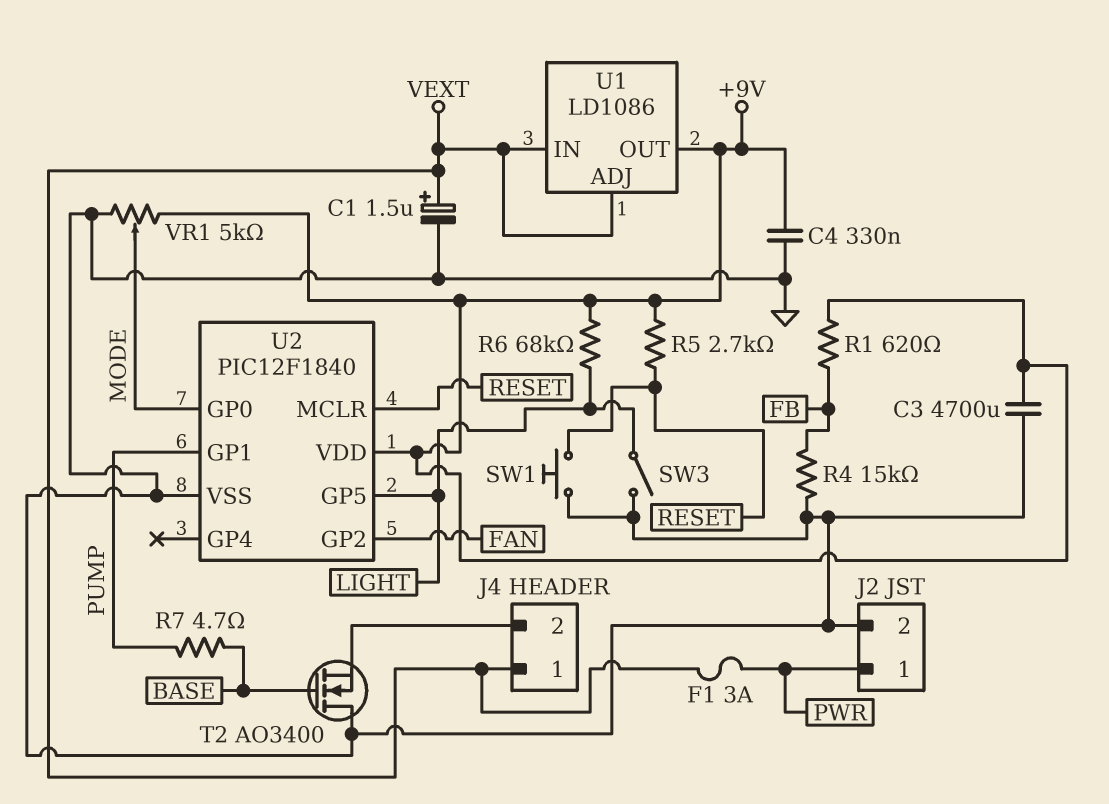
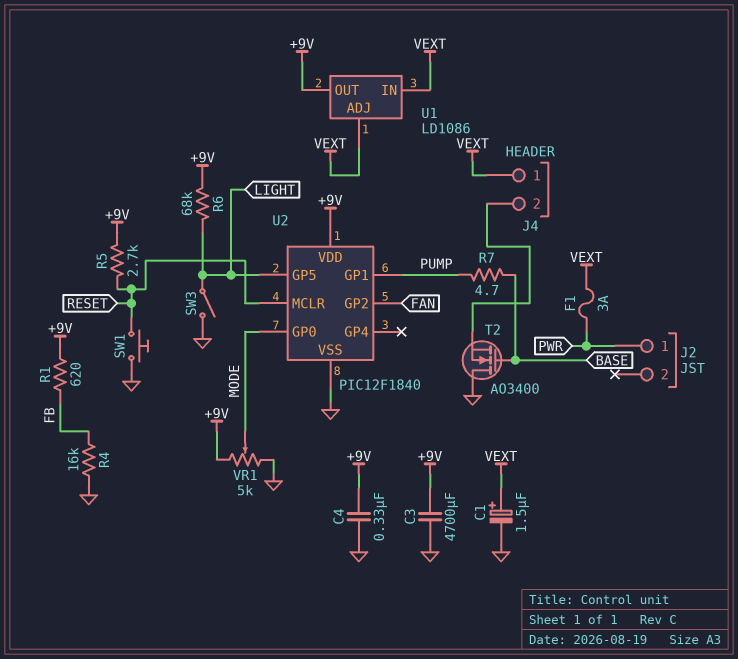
J2 pin 2: GND -> none
R4: 15k (FB, GND) -> 16k (FB, GND)

